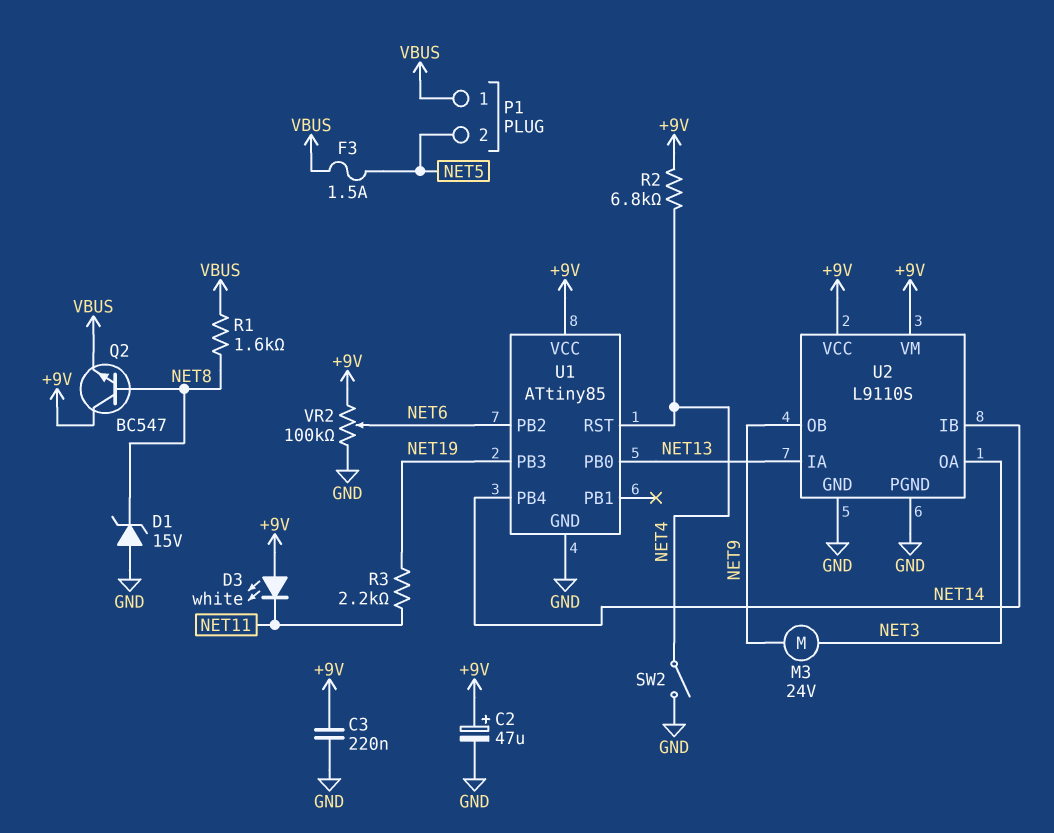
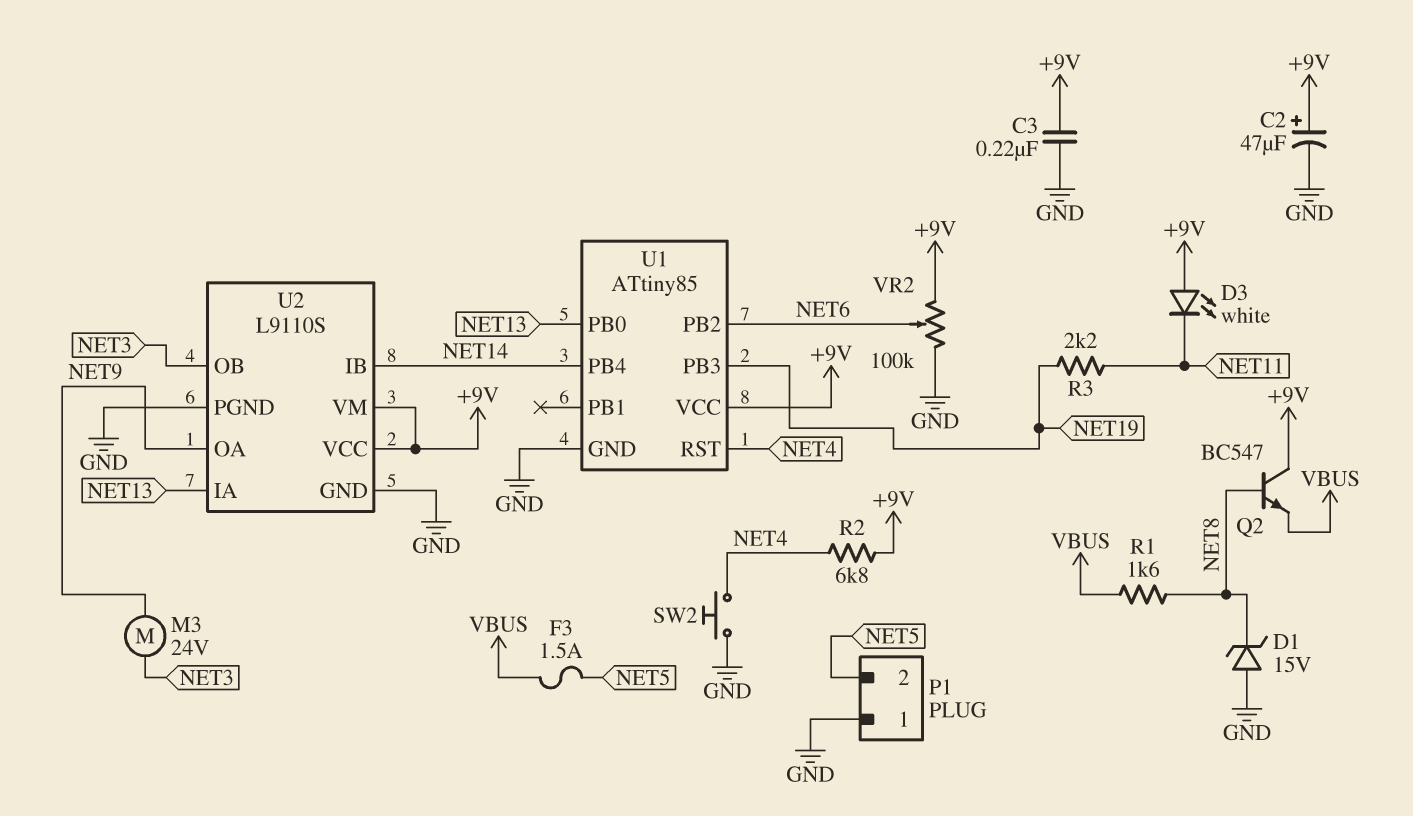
P1 pin 1: VBUS -> GND
SW2: switch (GND, NET4) -> button (GND, NET4)
U2 pin OA: NET3 -> NET9
U2 pin OB: NET9 -> NET3

